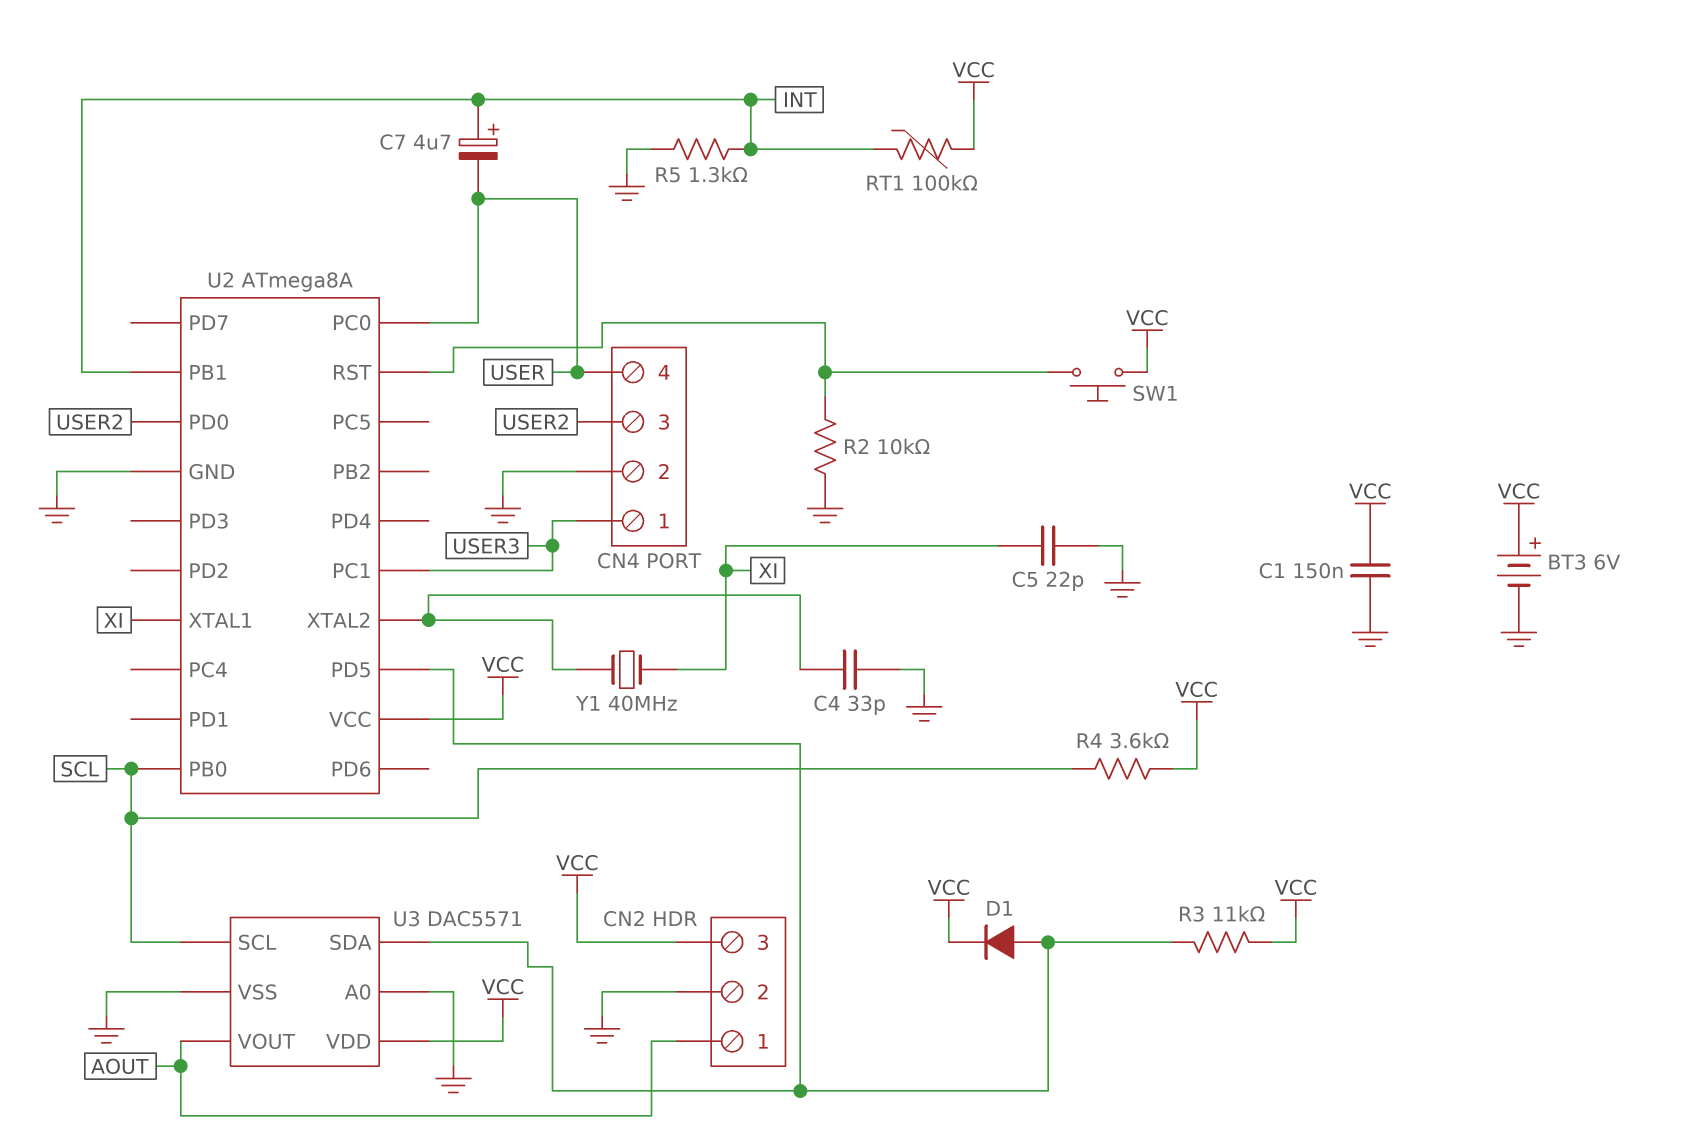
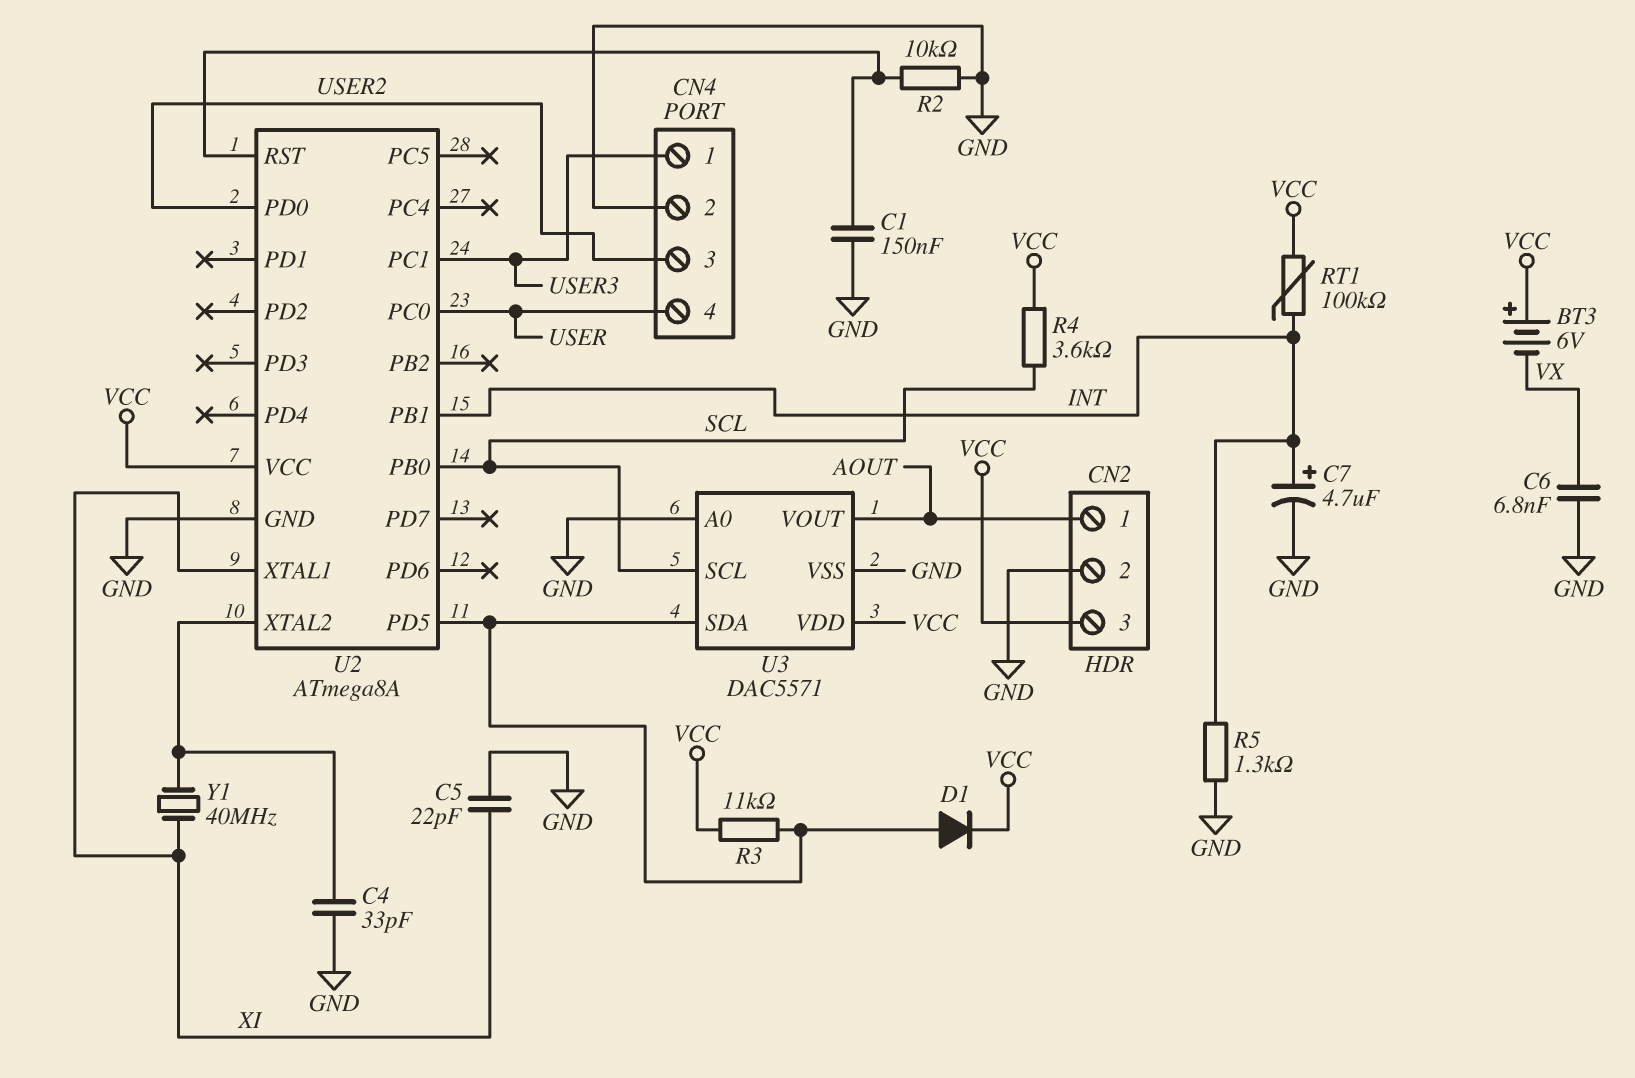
BT3: 6V (plus VCC, minus GND) -> 6V (plus VCC, minus VX)
C1: 150nF (GND, VCC) -> 150nF (GND, U2/RST)
C6: none -> 6.8nF (GND, VX)
C7: 4.7uF (plus INT, minus USER) -> 4.7uF (plus INT, minus GND)
SW1: button (U2/RST, VCC) -> none

